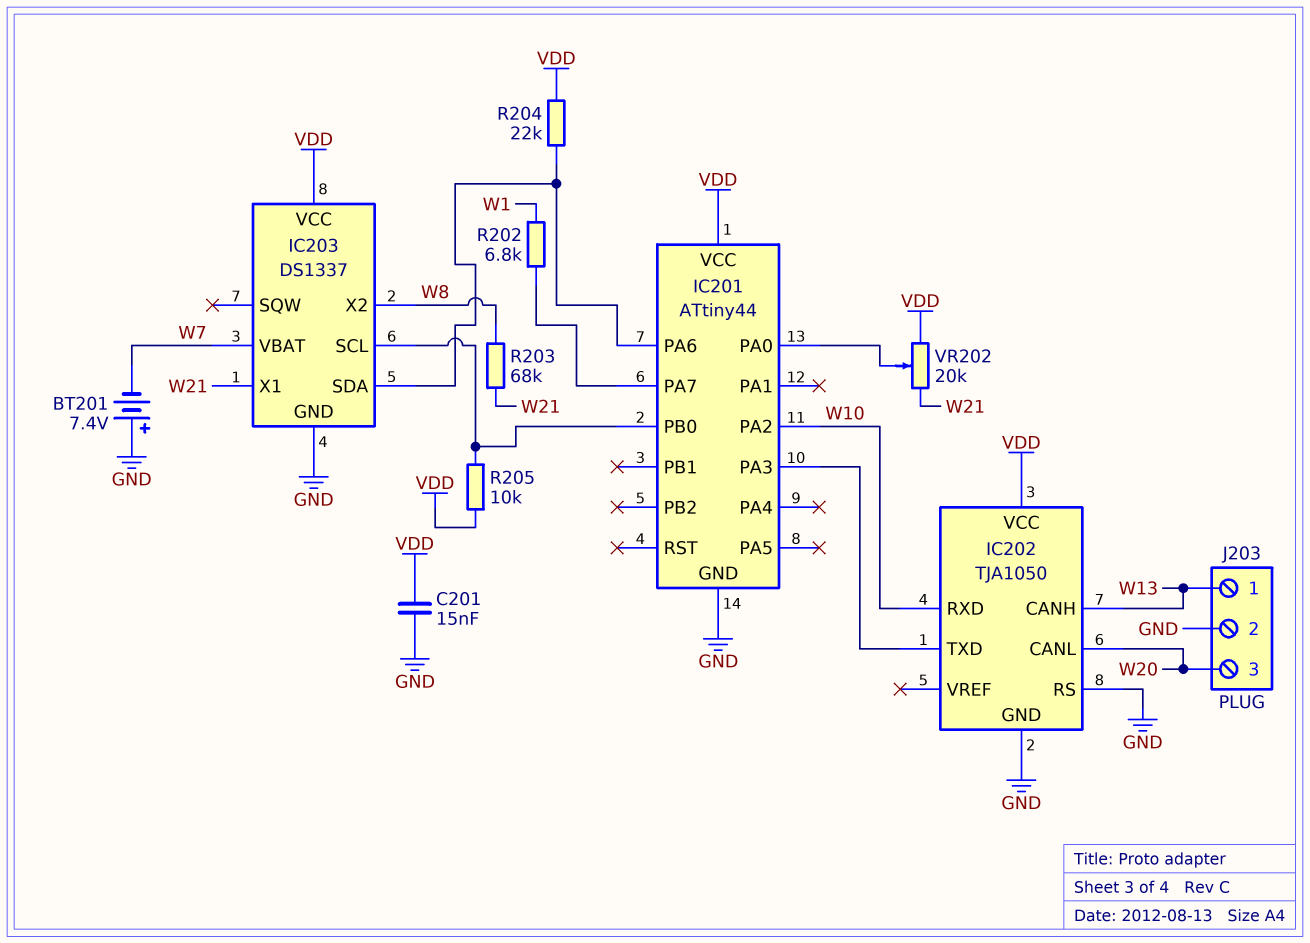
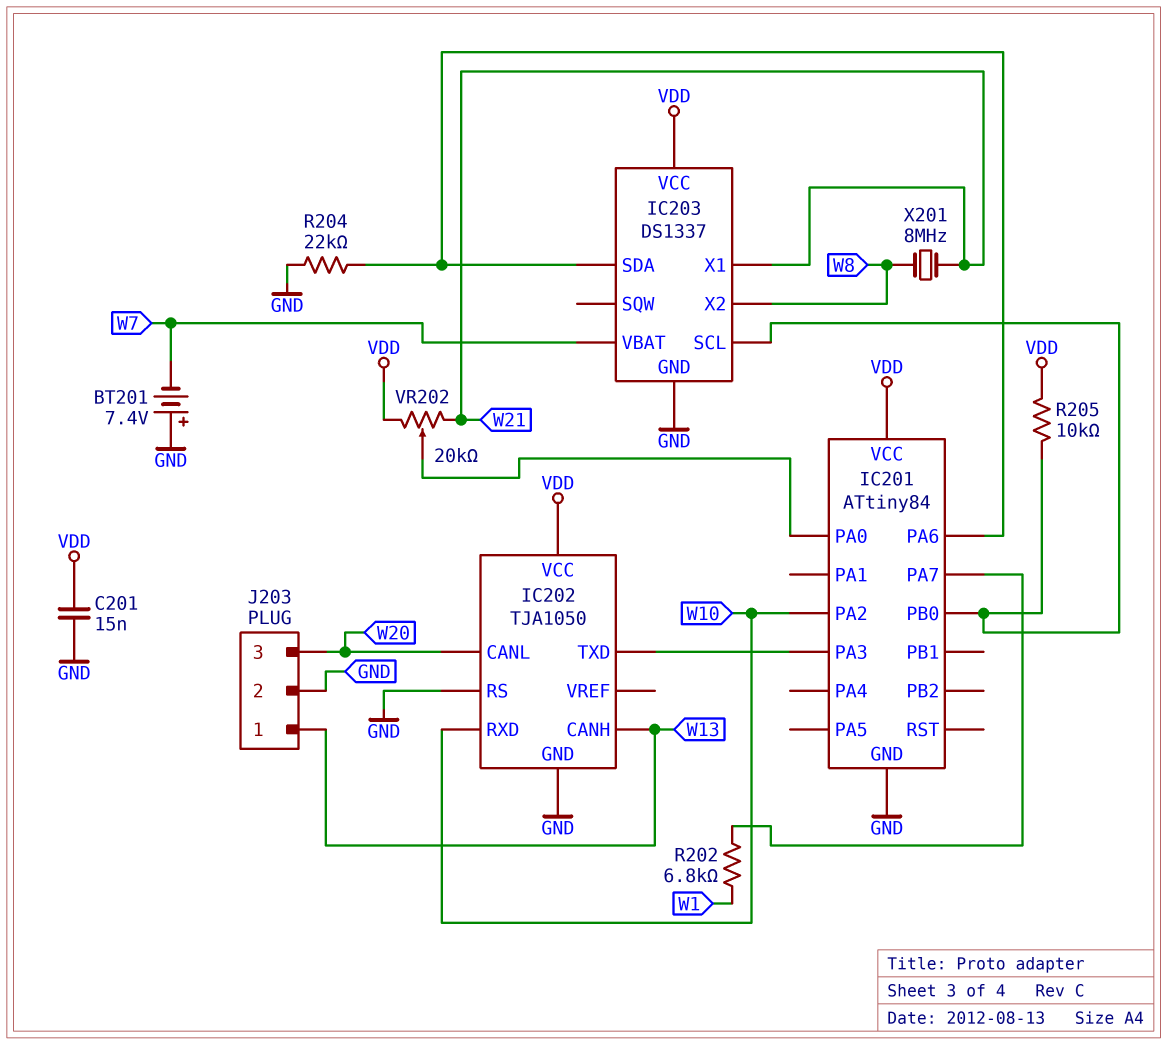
IC201: ATtiny44 -> ATtiny84
R203: 68k (W8, W21) -> none
R204: 22k (IC201/PA6, VDD) -> 22k (GND, IC201/PA6)
X201: none -> 8MHz (W8, W21)

